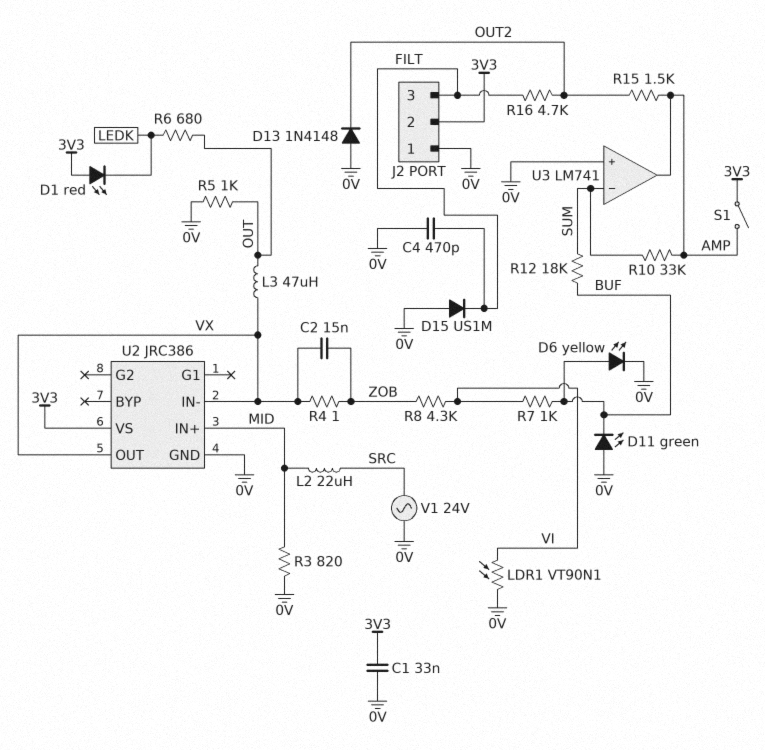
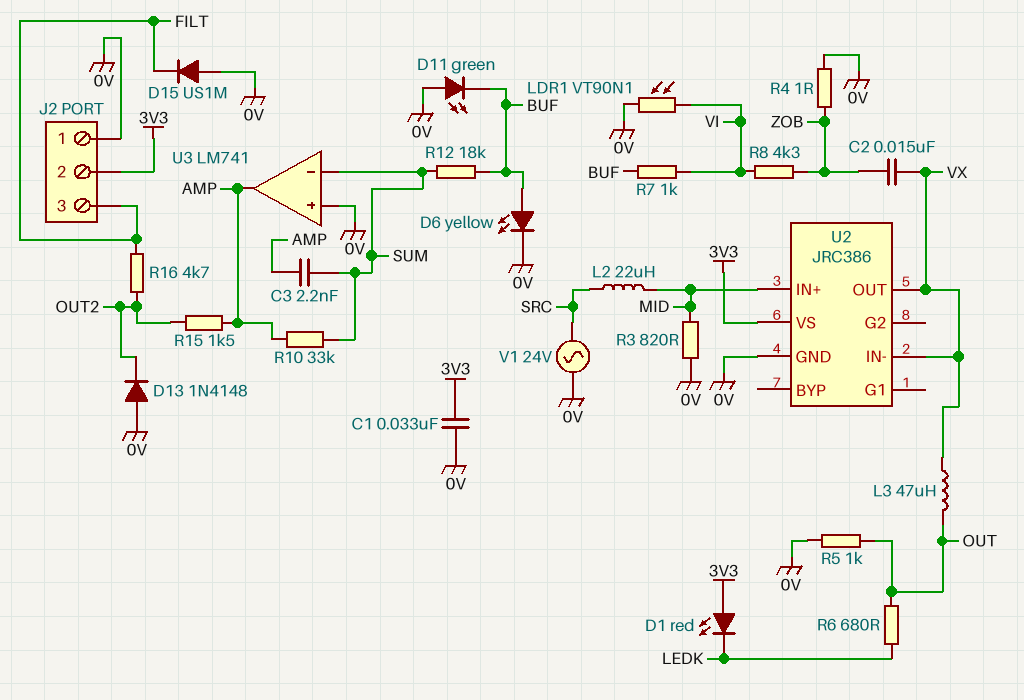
C3: none -> 2.2nF (AMP, SUM)
C4: 470pF (0V, FILT) -> none
R4: 1 (VX, ZOB) -> 1 (0V, ZOB)
S1: switch (3V3, AMP) -> none

